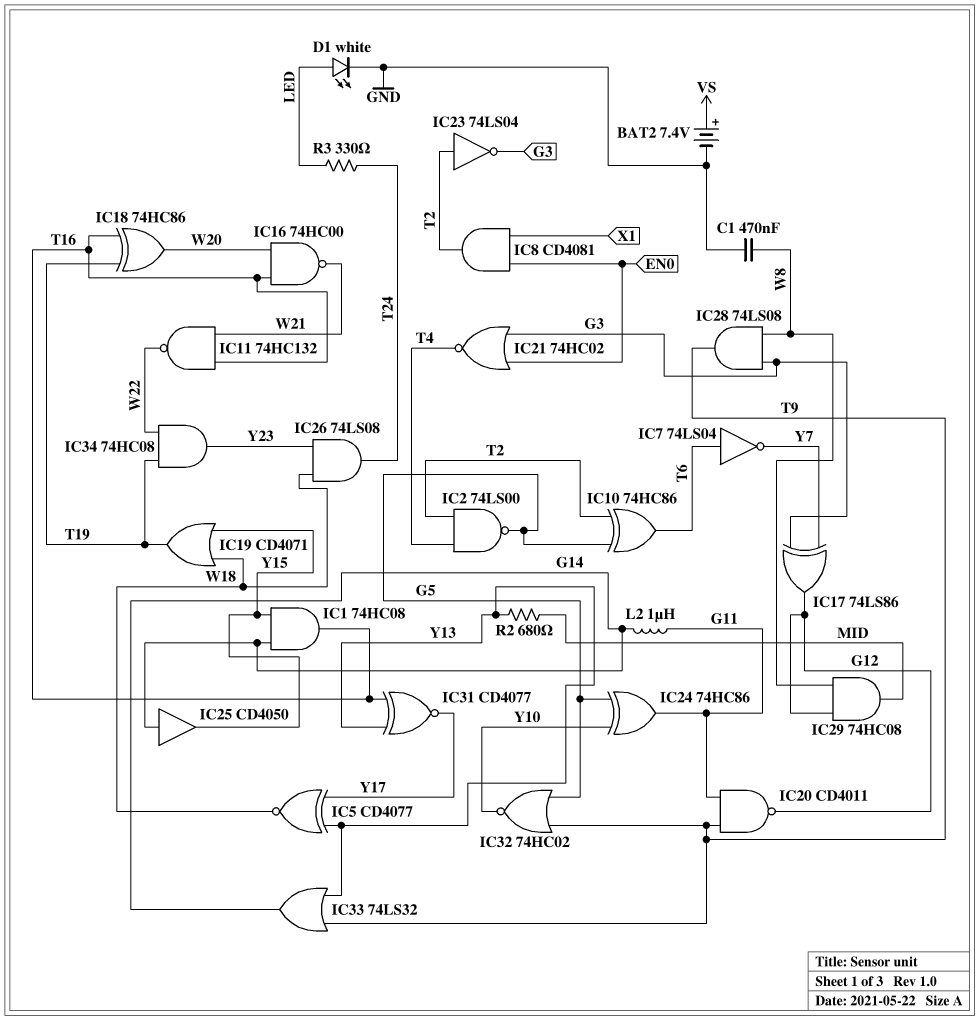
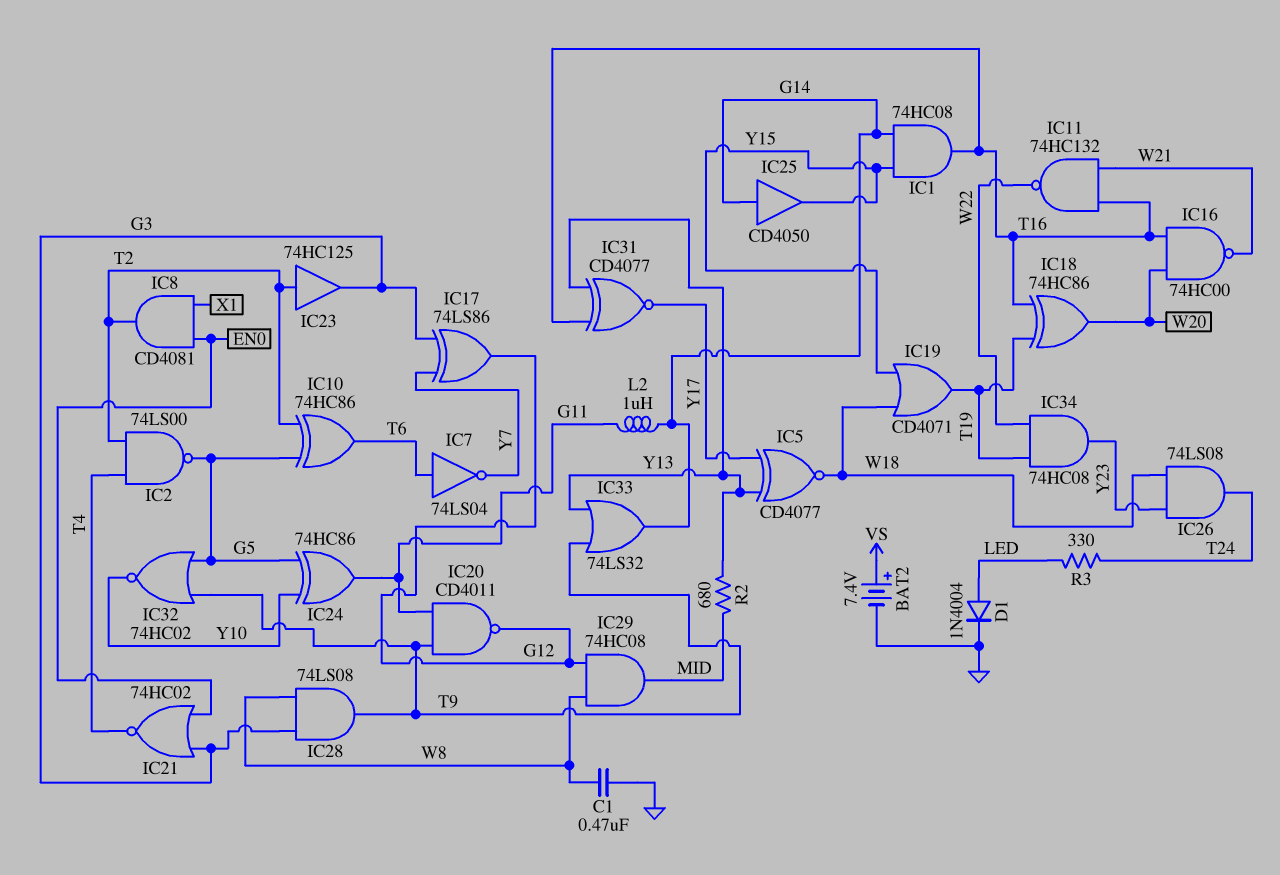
D1: LED white (A LED, K GND) -> diode 1N4004 (A LED, K GND)
IC23: NOT 74LS04 (in T2, out G3) -> buffer 74HC125 (in T2, out G3)

